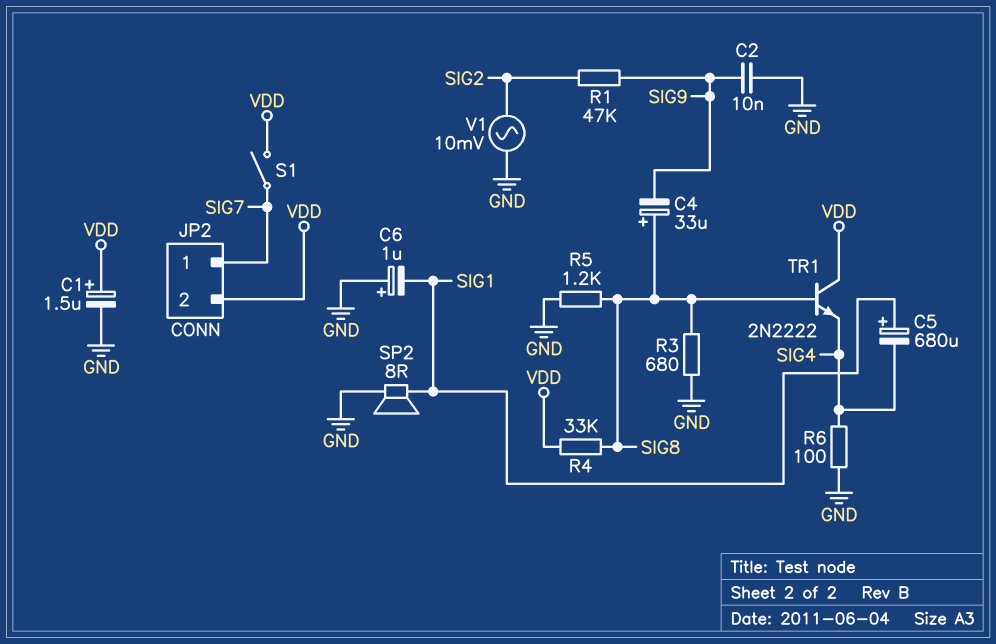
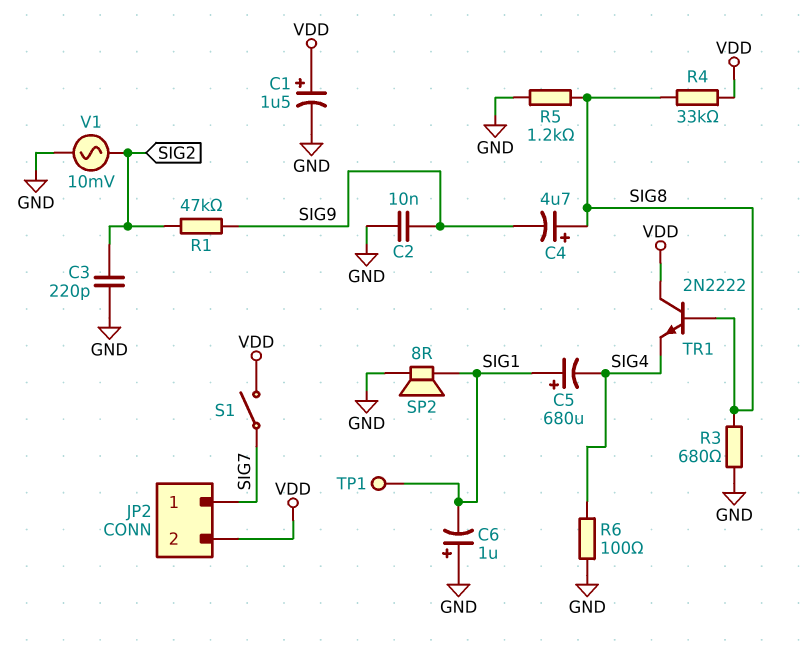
C3: none -> 220pF (GND, SIG2)
C4: 33uF (plus SIG8, minus SIG9) -> 4.7uF (plus SIG8, minus SIG9)
TP1: none -> test point (SIG1)

